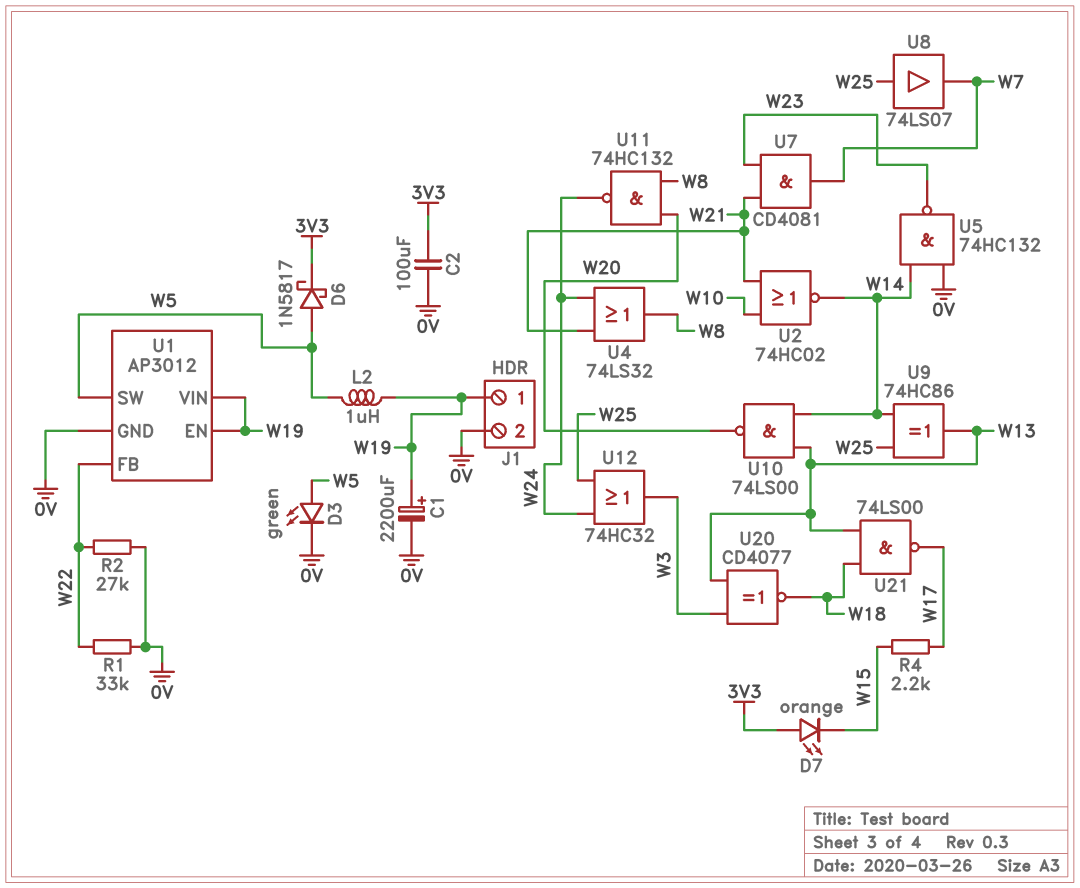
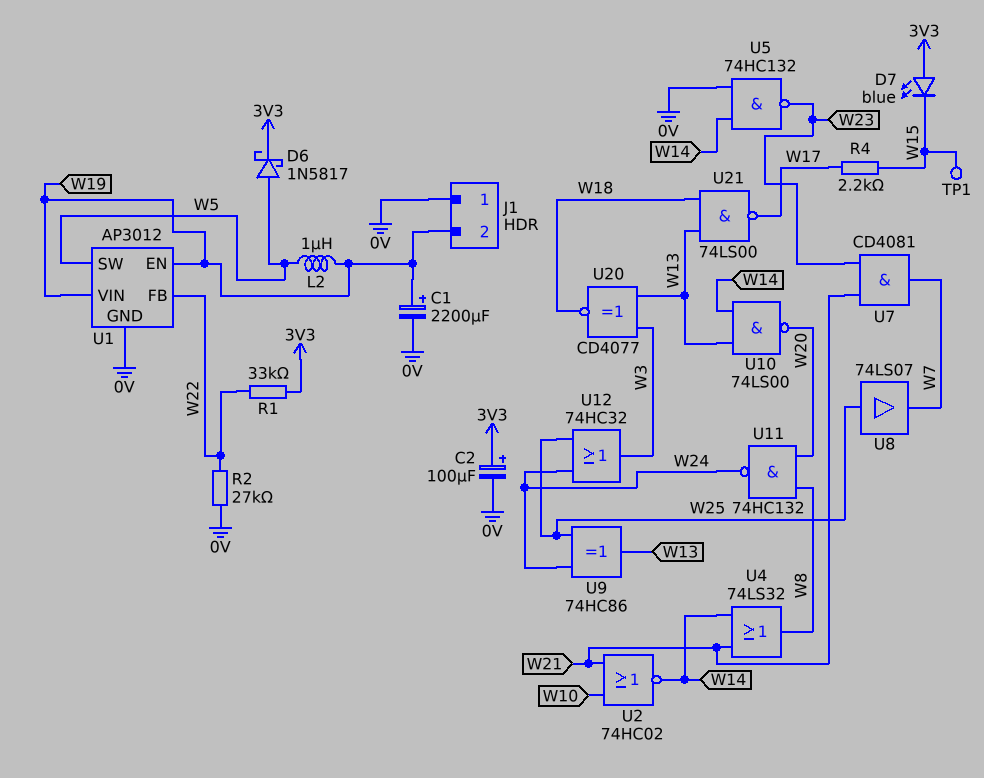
C2: 100uF (0V, 3V3) -> 100uF (plus 3V3, minus 0V)
D3: LED green (A W5, K 0V) -> none
D7: LED orange (A 3V3, K W15) -> LED blue (A 3V3, K W15)
J1 pin 1: W19 -> 0V
J1 pin 2: 0V -> W19
R1: 33k (0V, W22) -> 33k (3V3, W22)
TP1: none -> test point (W15)
U4: OR 74LS32 (in W21, in W24, out W8) -> OR 74LS32 (in W14, in W21, out W8)
U9: XOR 74HC86 (in W14, in W25, out W13) -> XOR 74HC86 (in W24, in W25, out W13)

